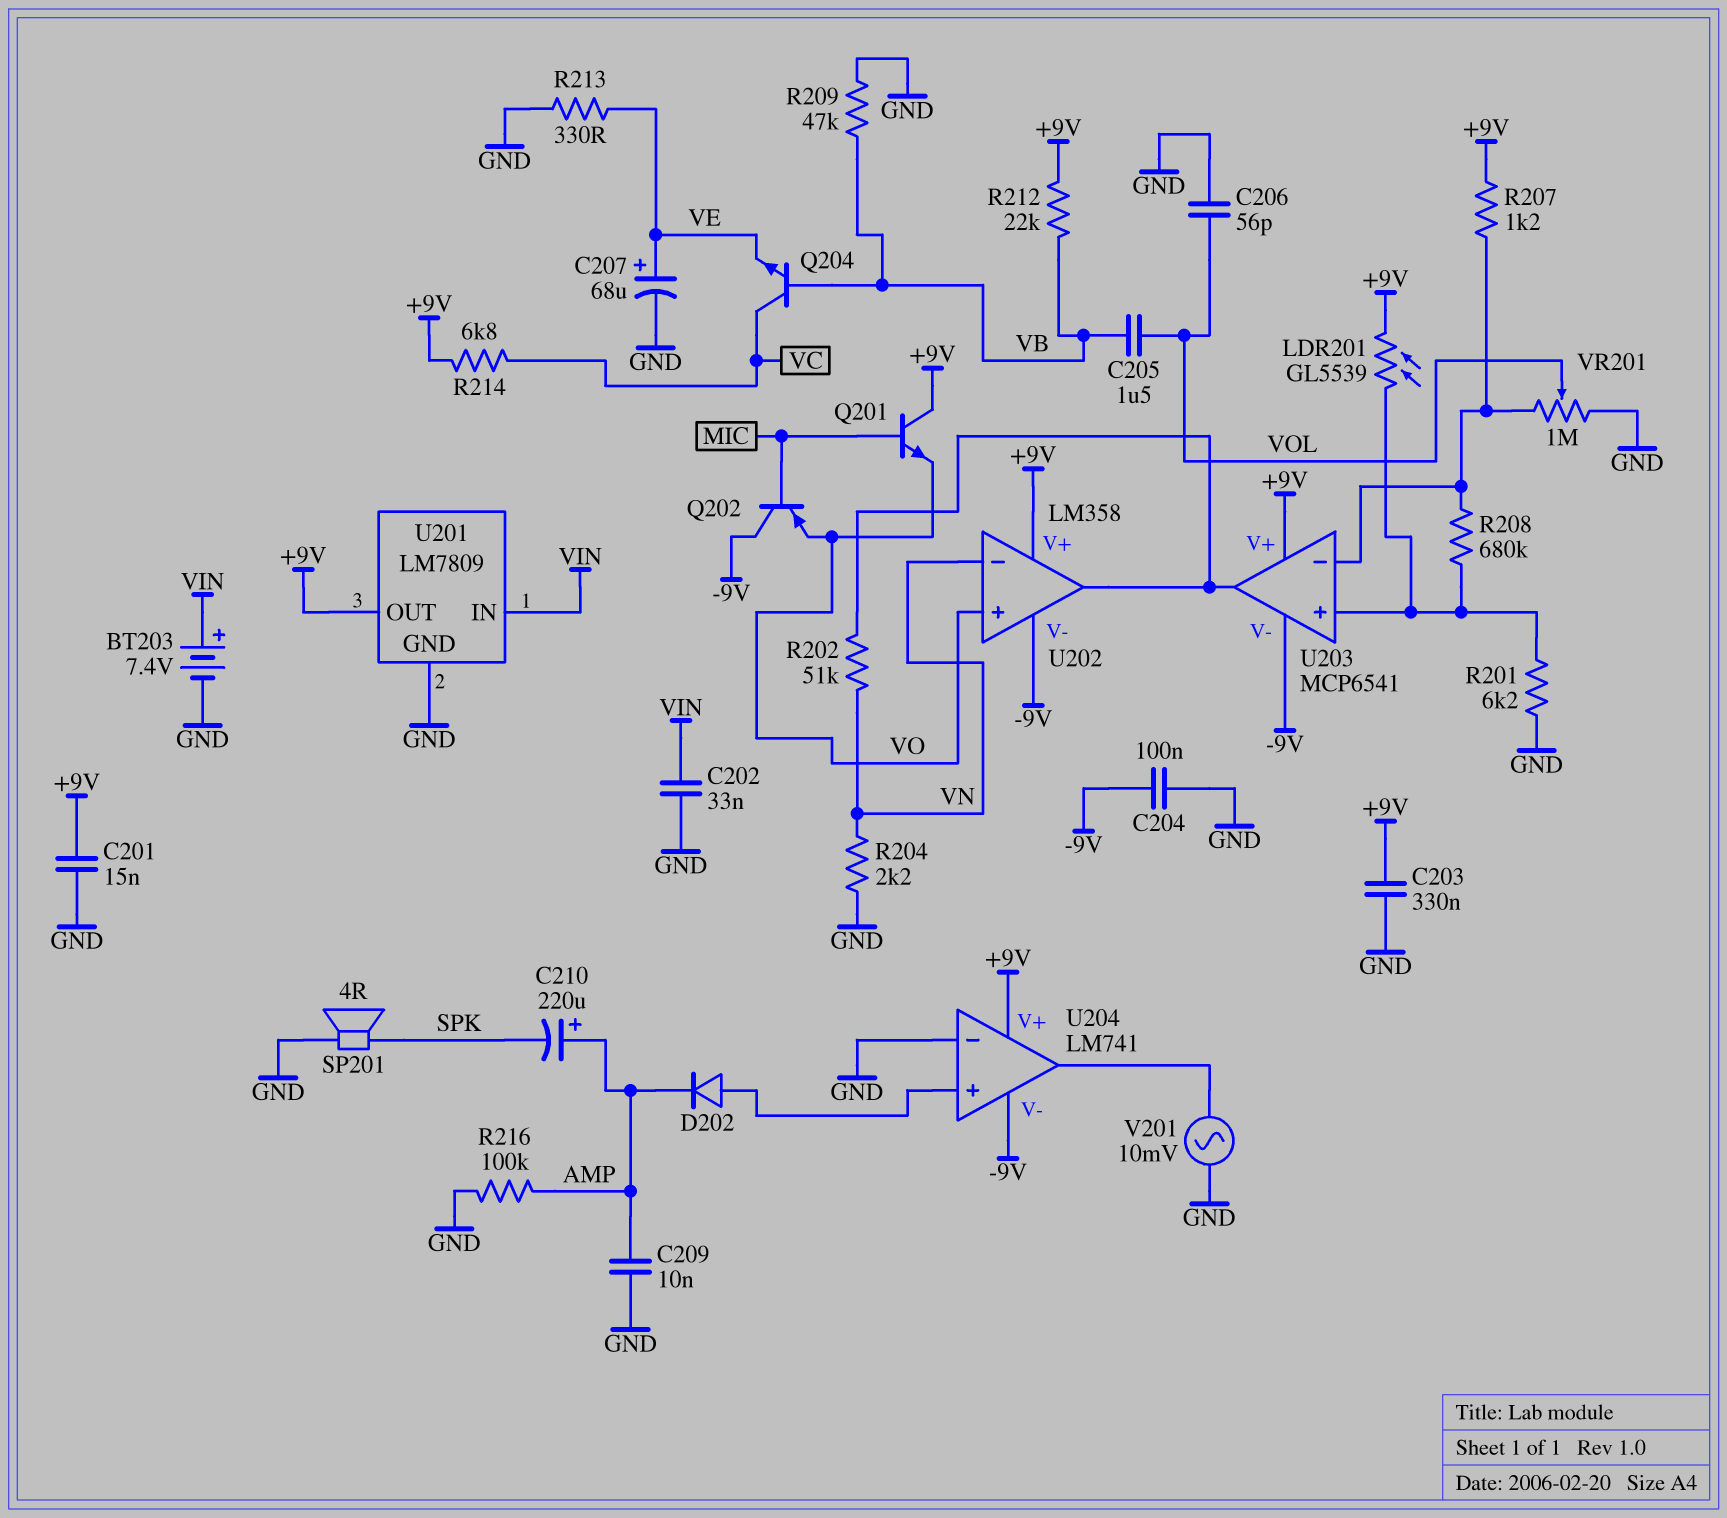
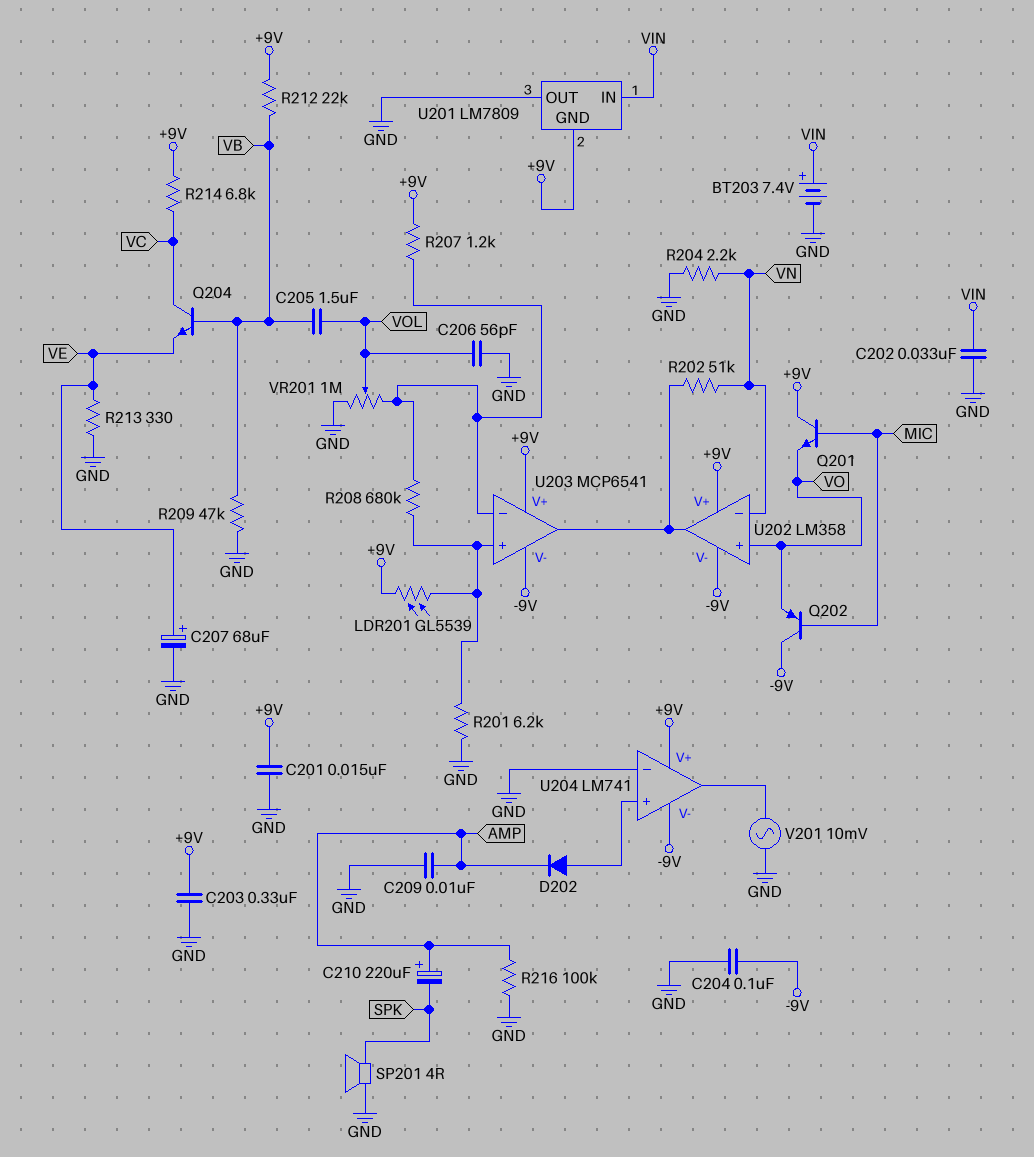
U201 pin GND: GND -> +9V
U201 pin OUT: +9V -> GND

